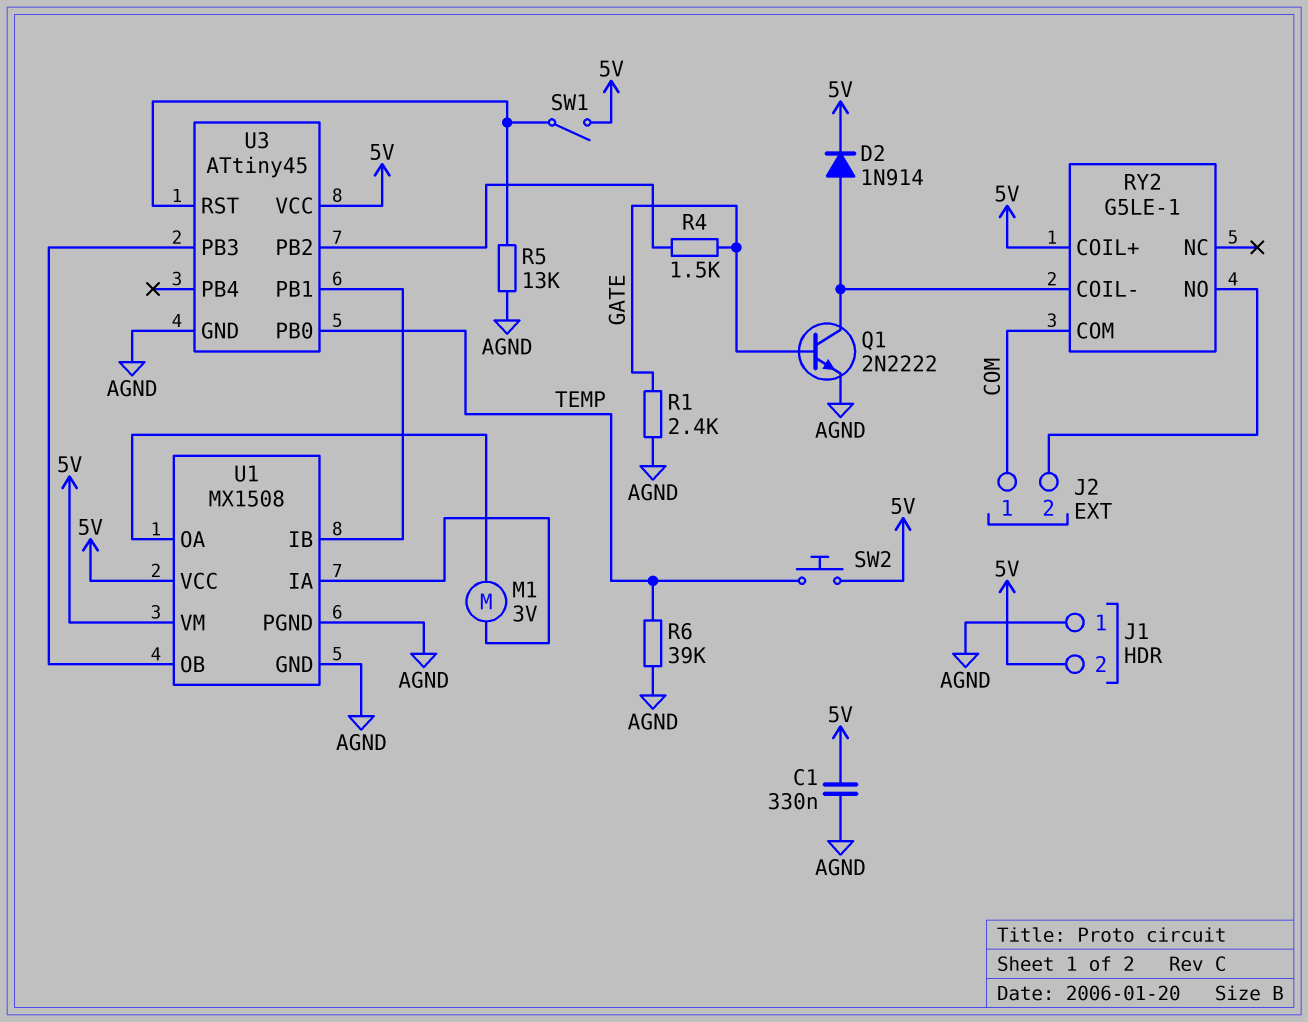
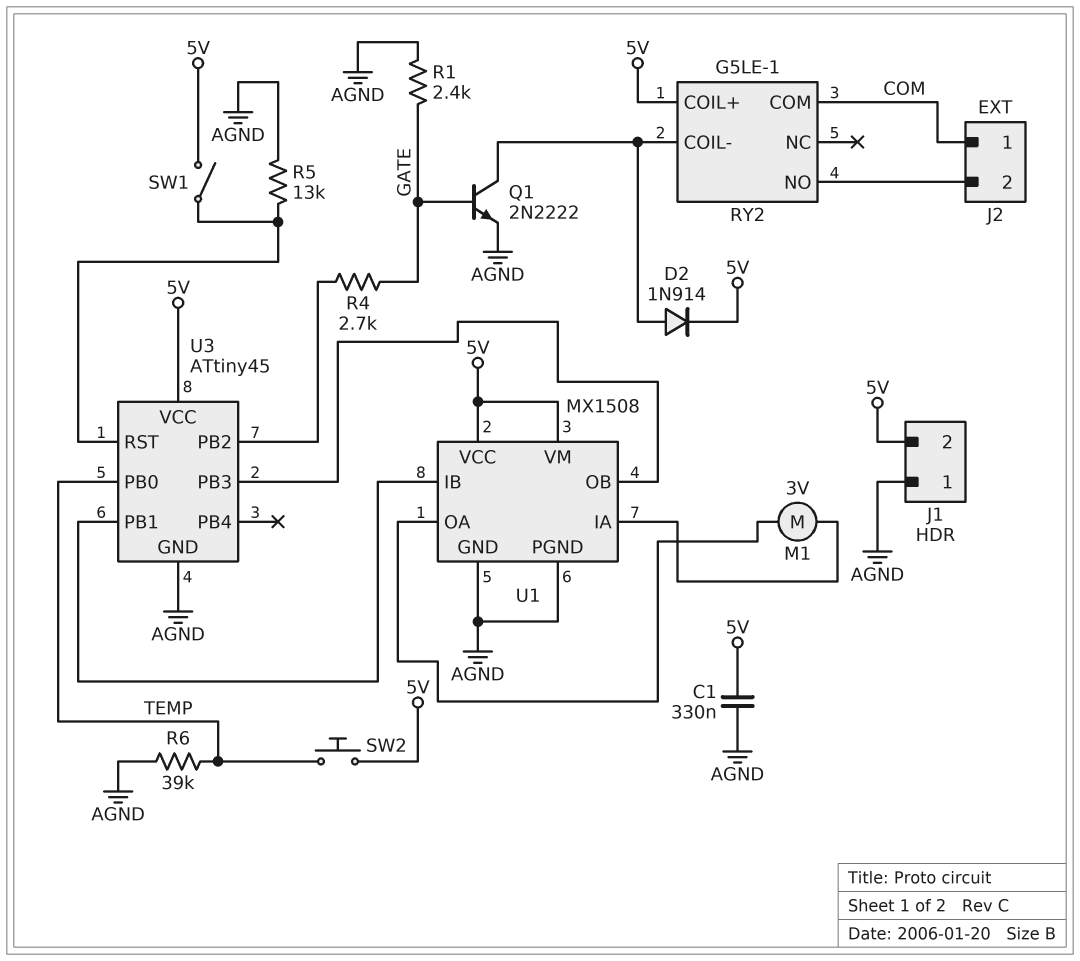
R4: 1.5k (GATE, U3/PB2) -> 2.7k (GATE, U3/PB2)

